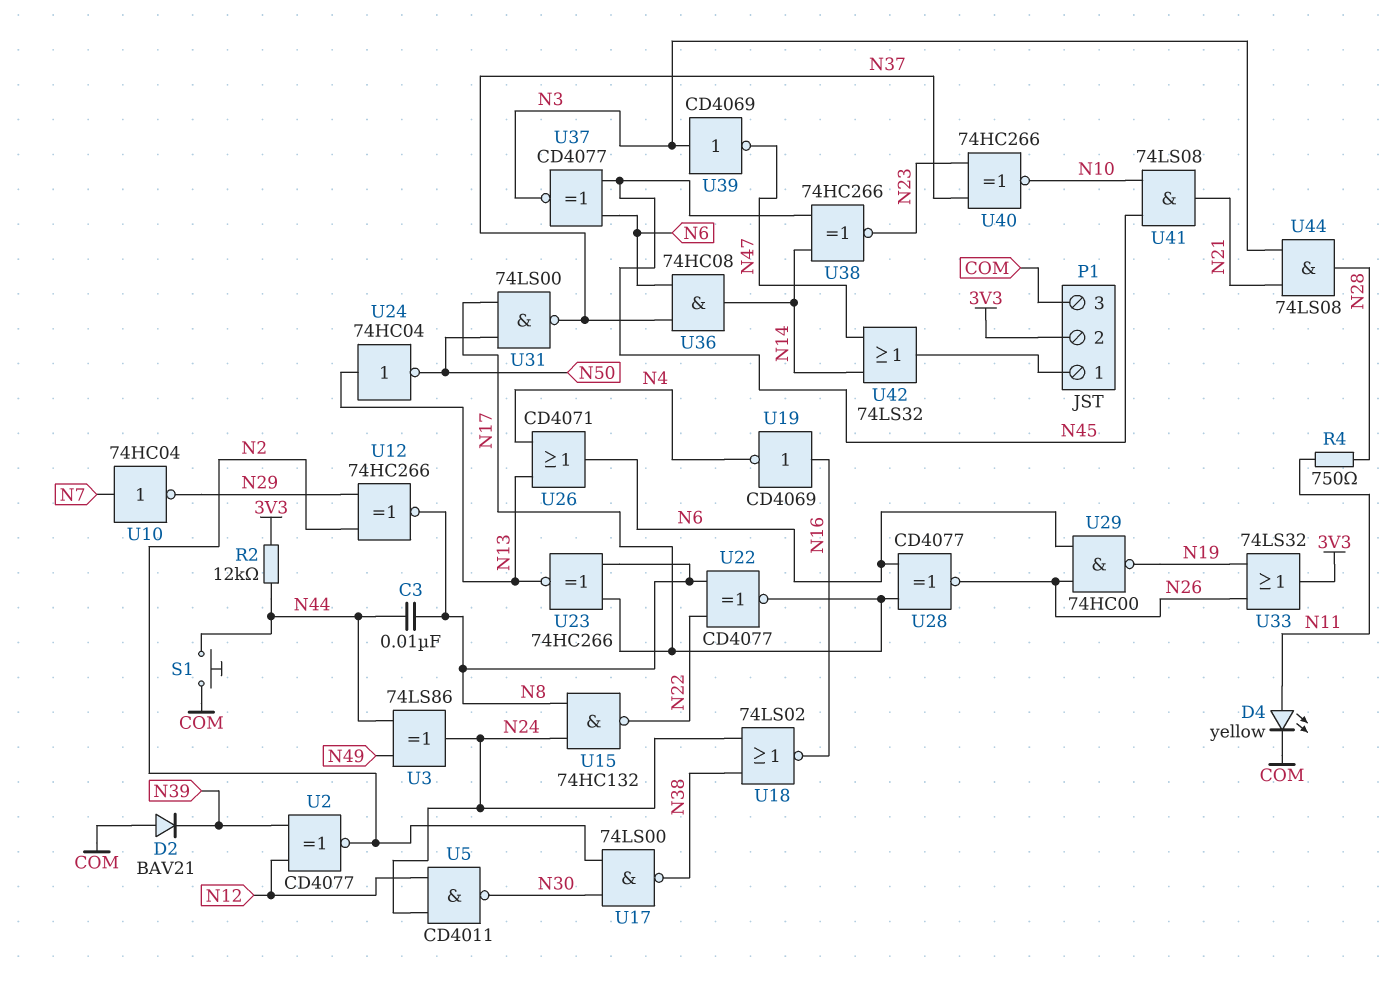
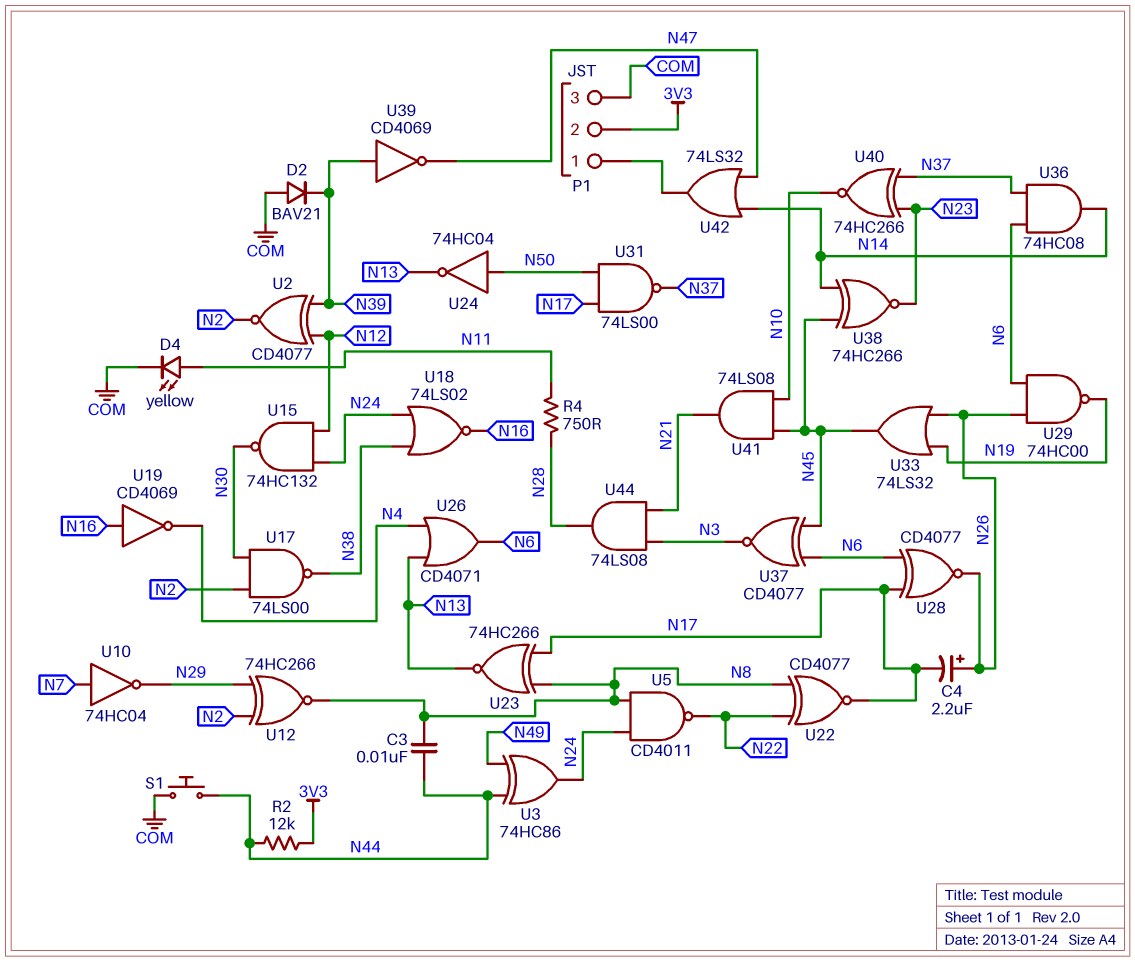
C4: none -> 2.2uF (plus N26, minus N17)
U3: XOR 74LS86 (in N44, in N49, out N24) -> XOR 74HC86 (in N44, in N49, out N24)
U5: NAND CD4011 (in N12, in N24, out N30) -> NAND CD4011 (in N8, in N24, out N22)
U15: NAND 74HC132 (in N8, in N24, out N22) -> NAND 74HC132 (in N12, in N24, out N30)
U24: NOT 74HC04 (in N13, out N50) -> NOT 74HC04 (in N50, out N13)
U33: OR 74LS32 (in N19, in N26, out 3V3) -> OR 74LS32 (in N19, in N26, out N45)
U39: NOT CD4069 (in N3, out N47) -> NOT CD4069 (in N39, out N47)

